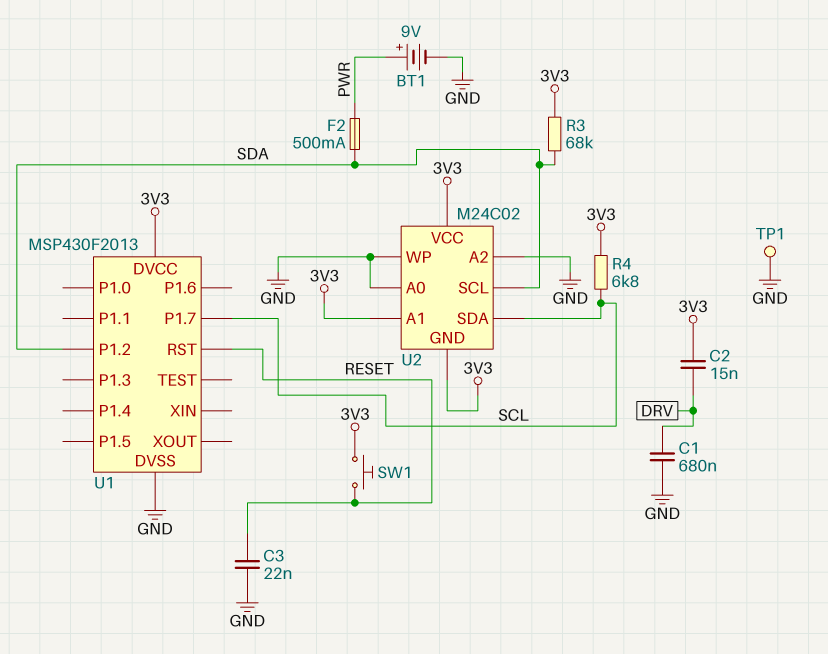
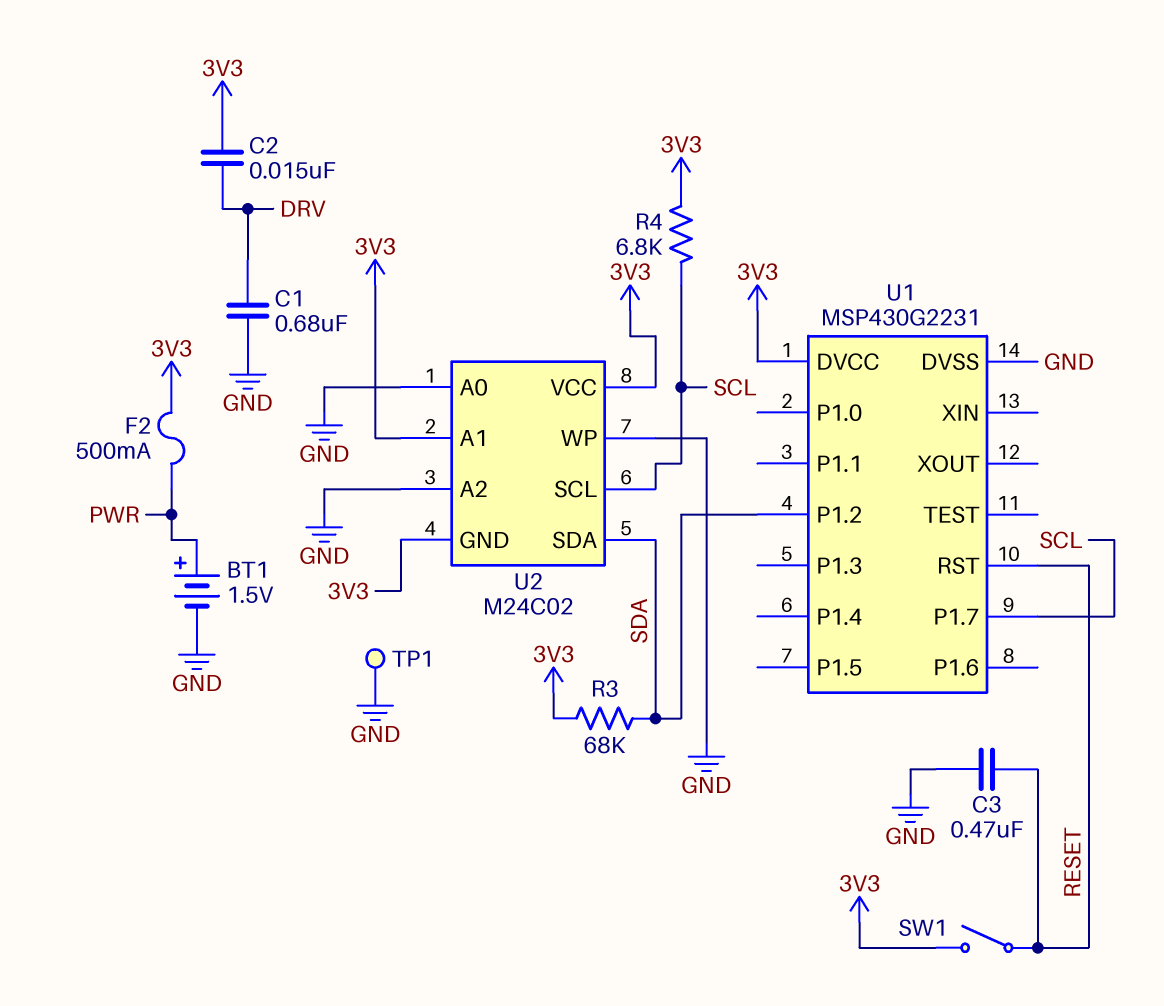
BT1: 9V (plus PWR, minus GND) -> 1.5V (plus PWR, minus GND)
C3: 22nF (GND, RESET) -> 470nF (GND, RESET)
F2: 500mA (PWR, SDA) -> 500mA (3V3, PWR)
SW1: button (3V3, RESET) -> switch (3V3, RESET)
U1: MSP430F2013 -> MSP430G2231
U2 pin SCL: SDA -> SCL
U2 pin SDA: SCL -> SDA

